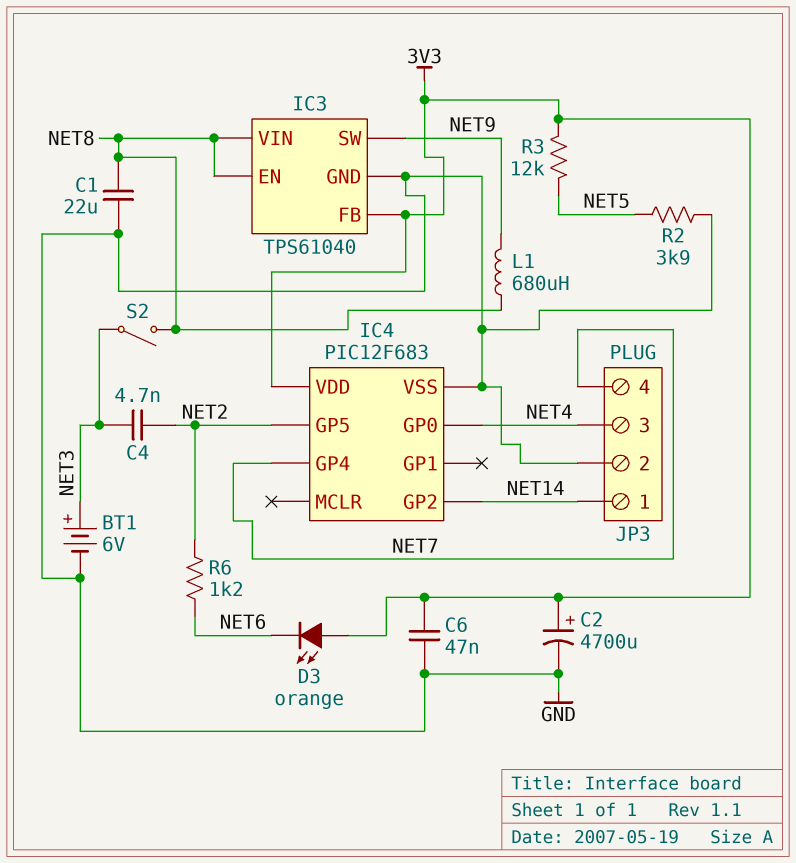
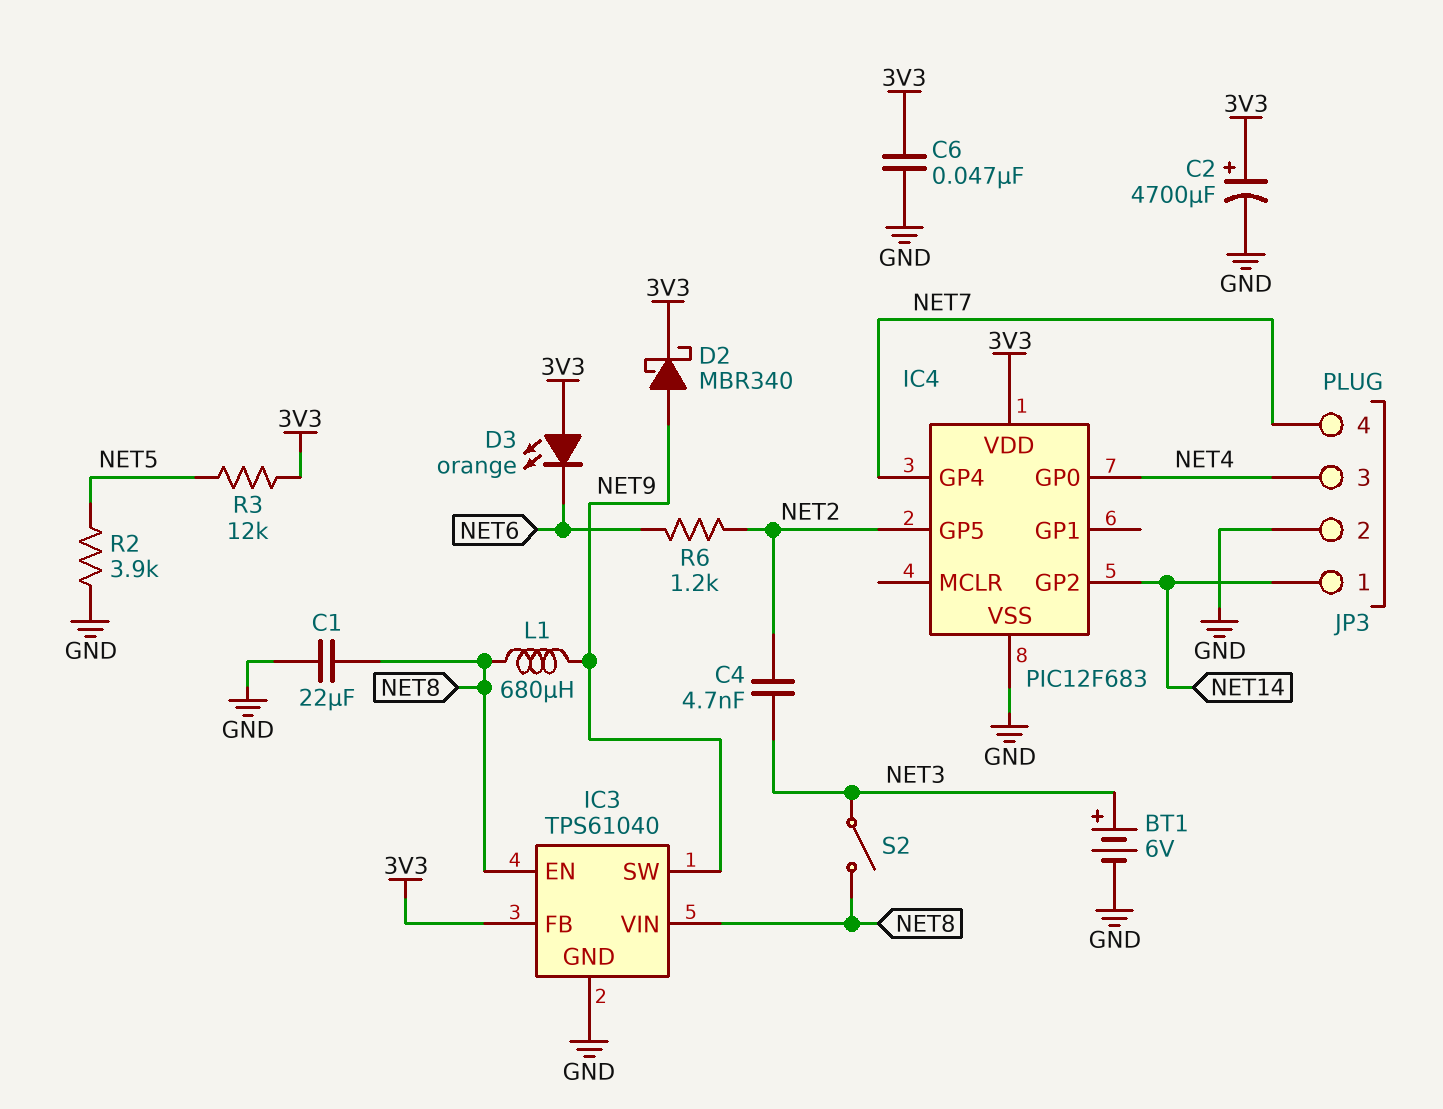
D2: none -> schottky MBR340 (A NET9, K 3V3)

